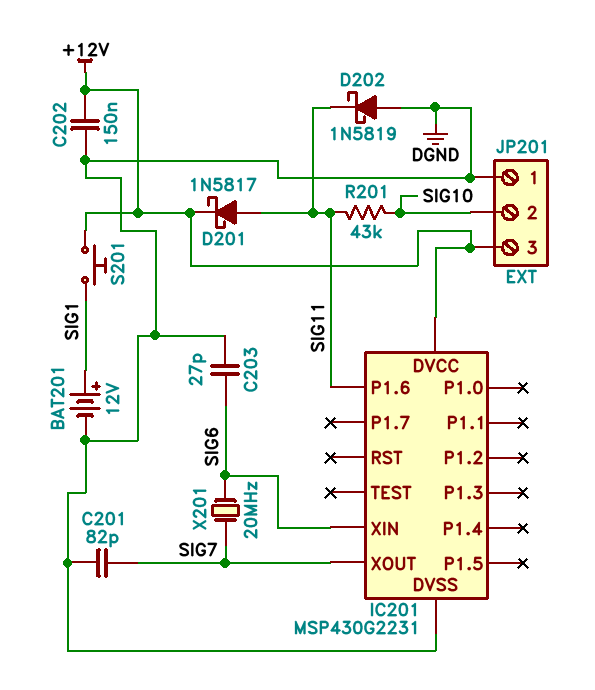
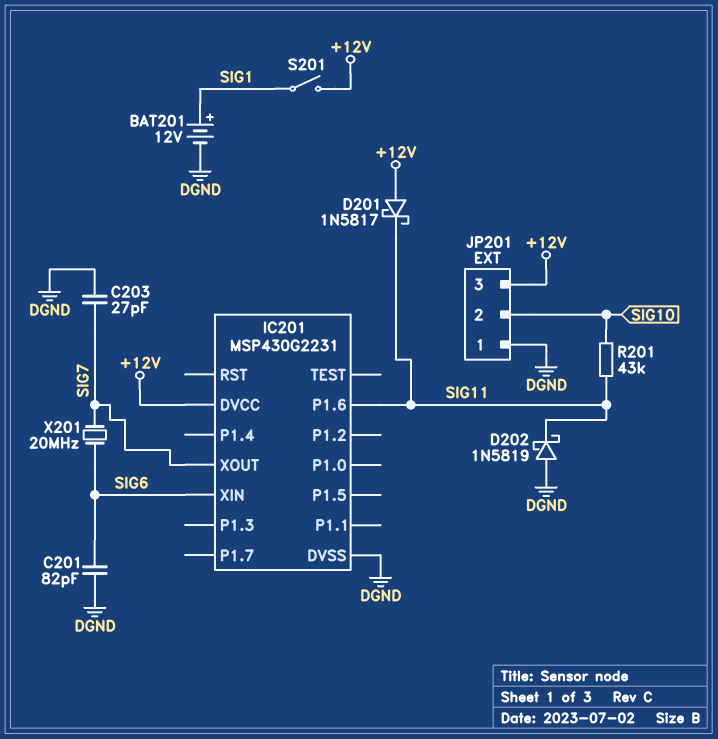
C201: 82pF (DGND, SIG7) -> 82pF (DGND, SIG6)
C202: 150nF (+12V, DGND) -> none
C203: 27pF (DGND, SIG6) -> 27pF (DGND, SIG7)
D201: schottky 1N5817 (A SIG11, K +12V) -> schottky 1N5817 (A +12V, K SIG11)
S201: button (+12V, SIG1) -> switch (+12V, SIG1)

